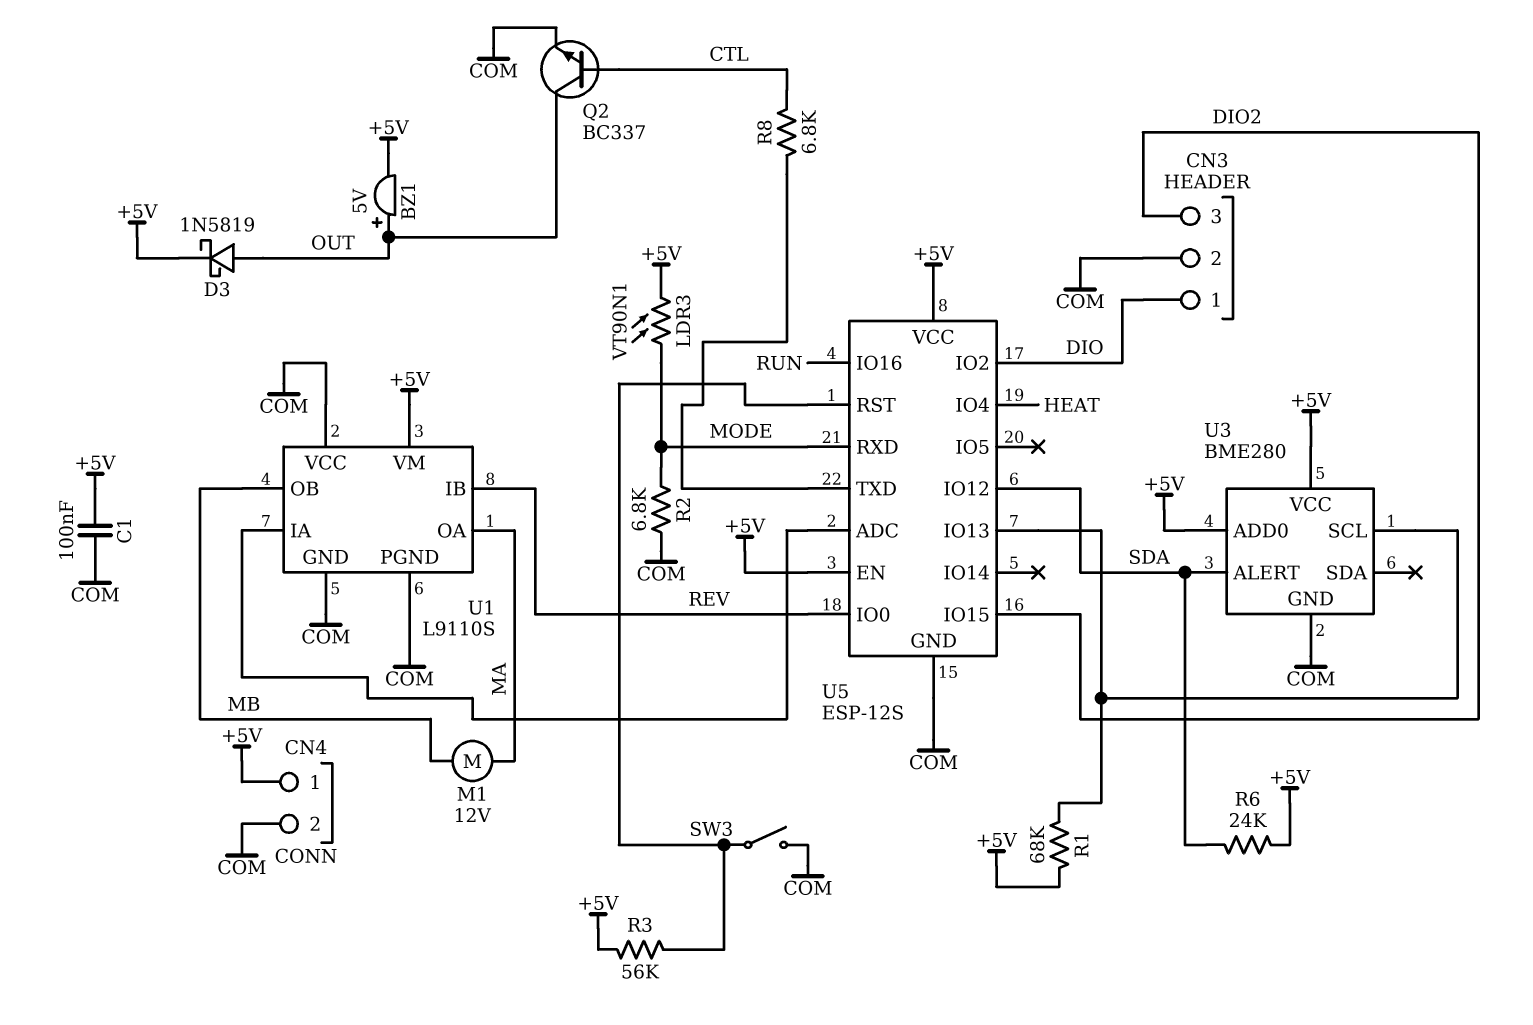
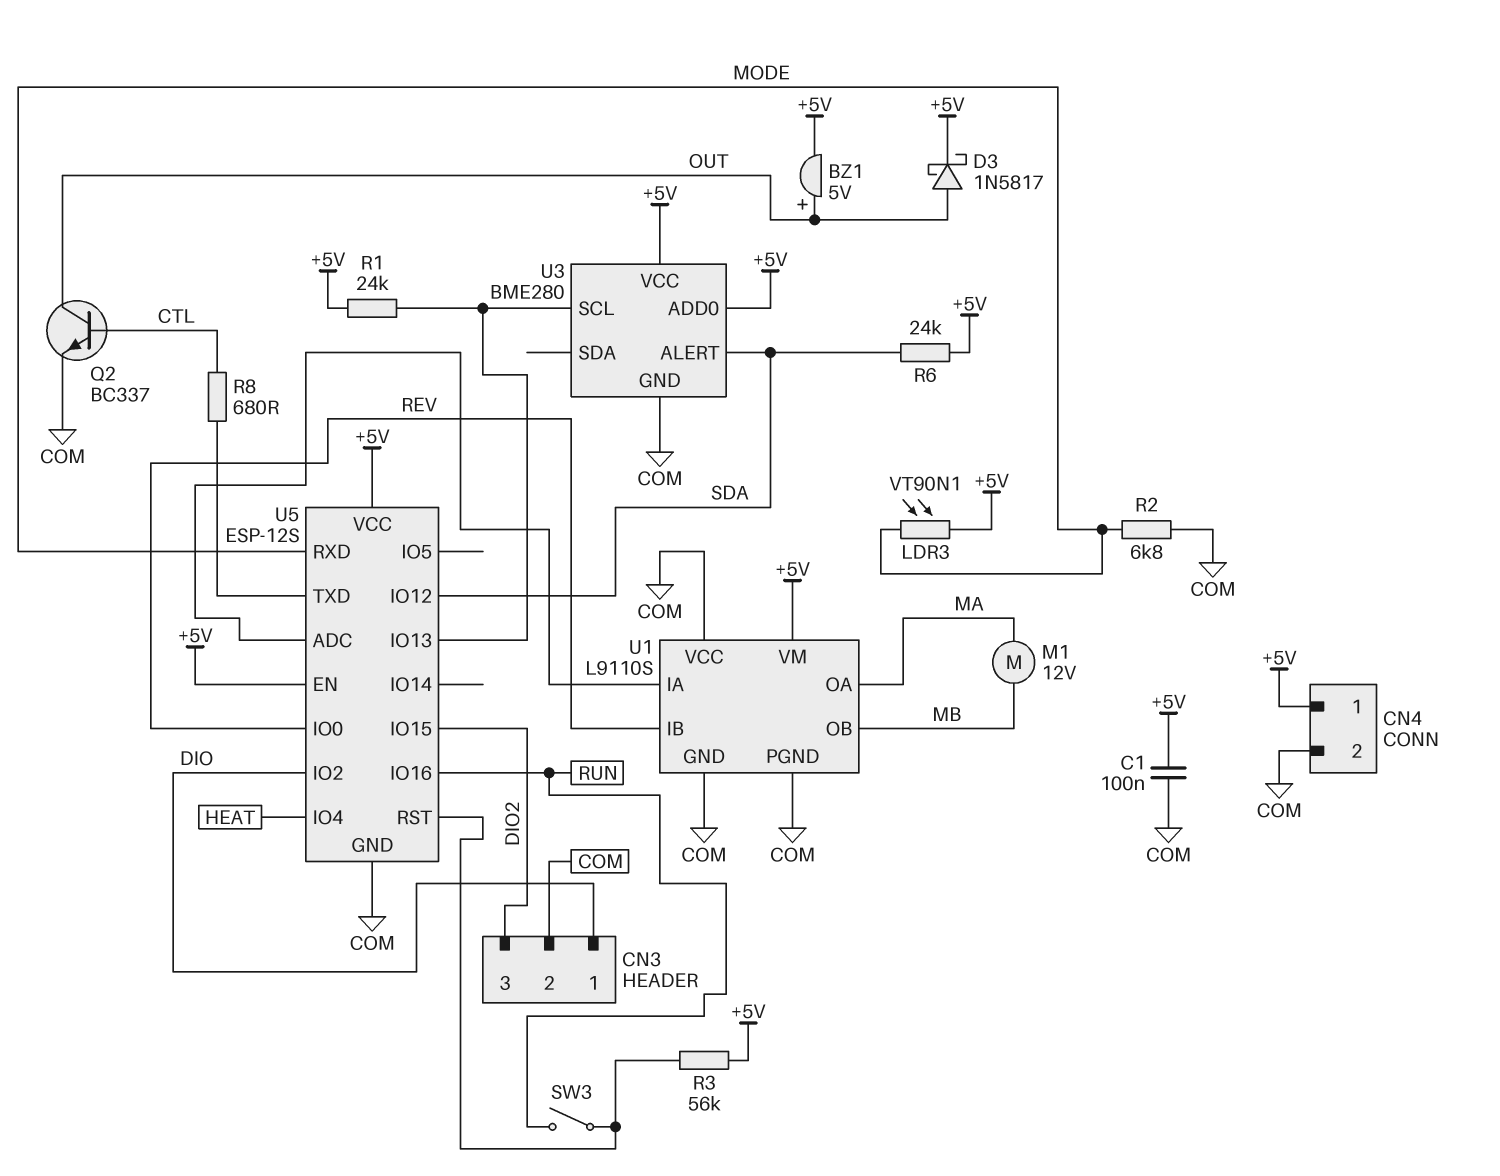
D3: schottky 1N5819 (A OUT, K +5V) -> schottky 1N5817 (A OUT, K +5V)
R1: 68k (+5V, U3/SCL) -> 24k (+5V, U3/SCL)
R8: 6.8k (CTL, U5/TXD) -> 680 (CTL, U5/TXD)
SW3: switch (COM, U5/RST) -> switch (RUN, U5/RST)

